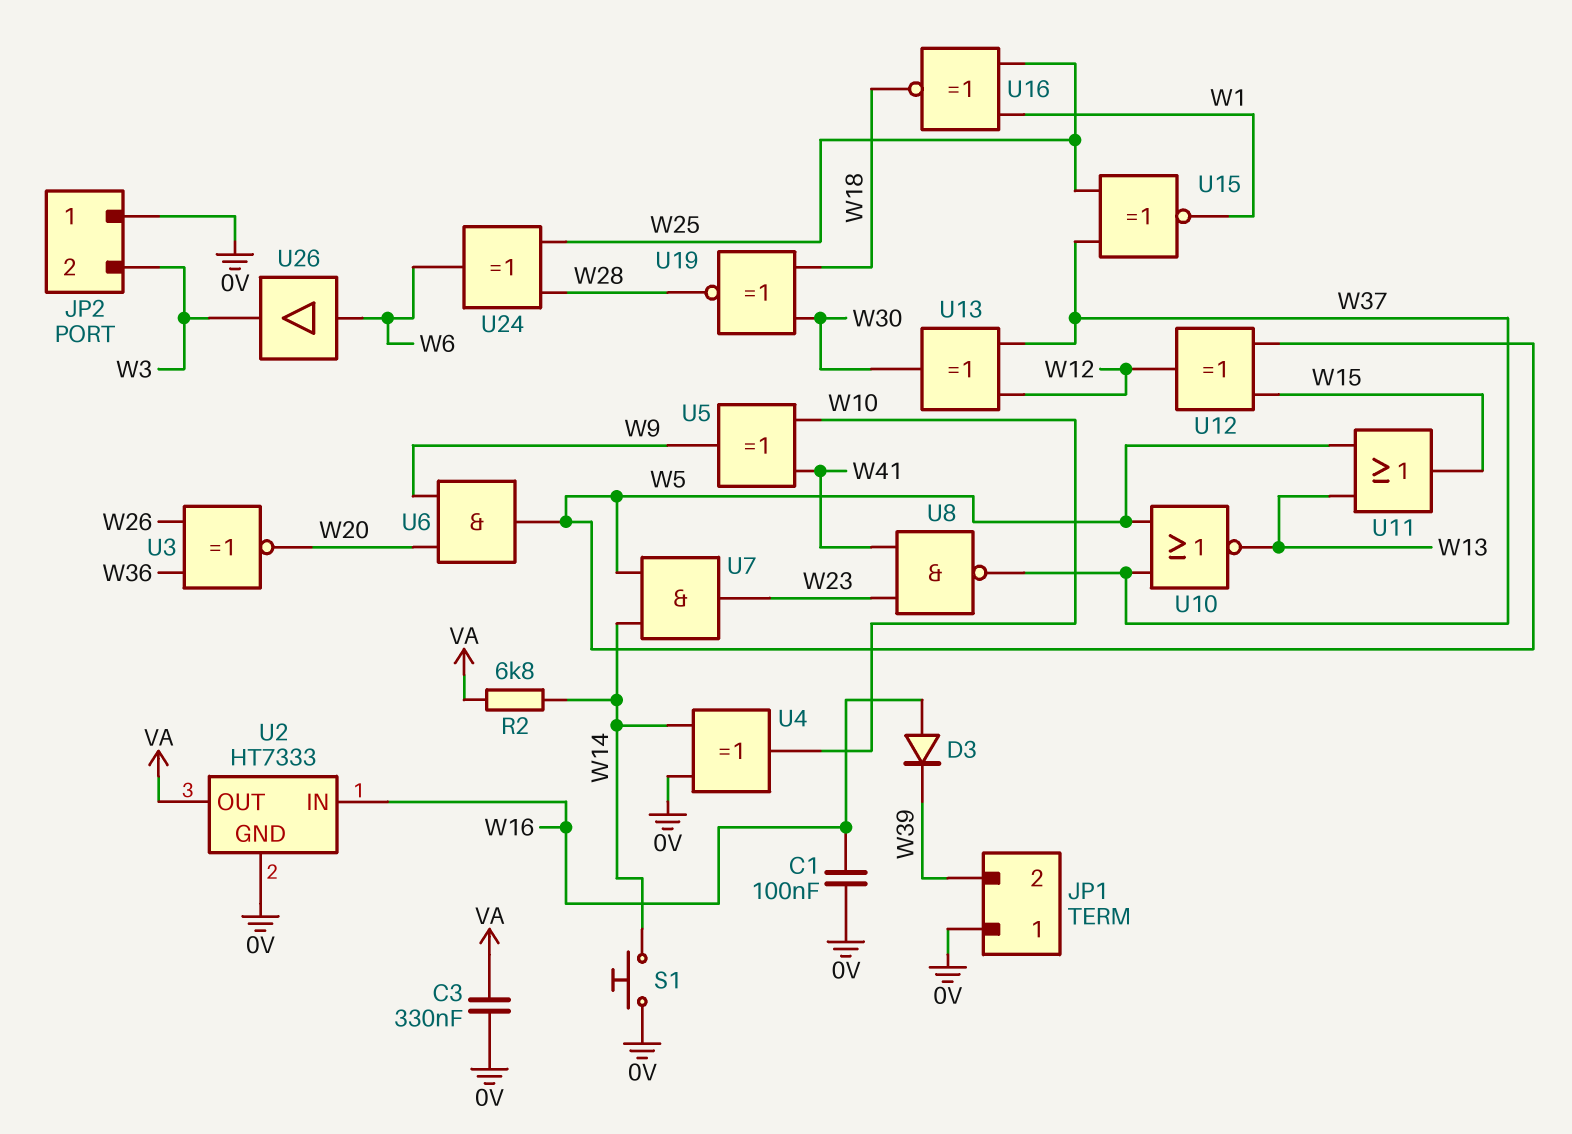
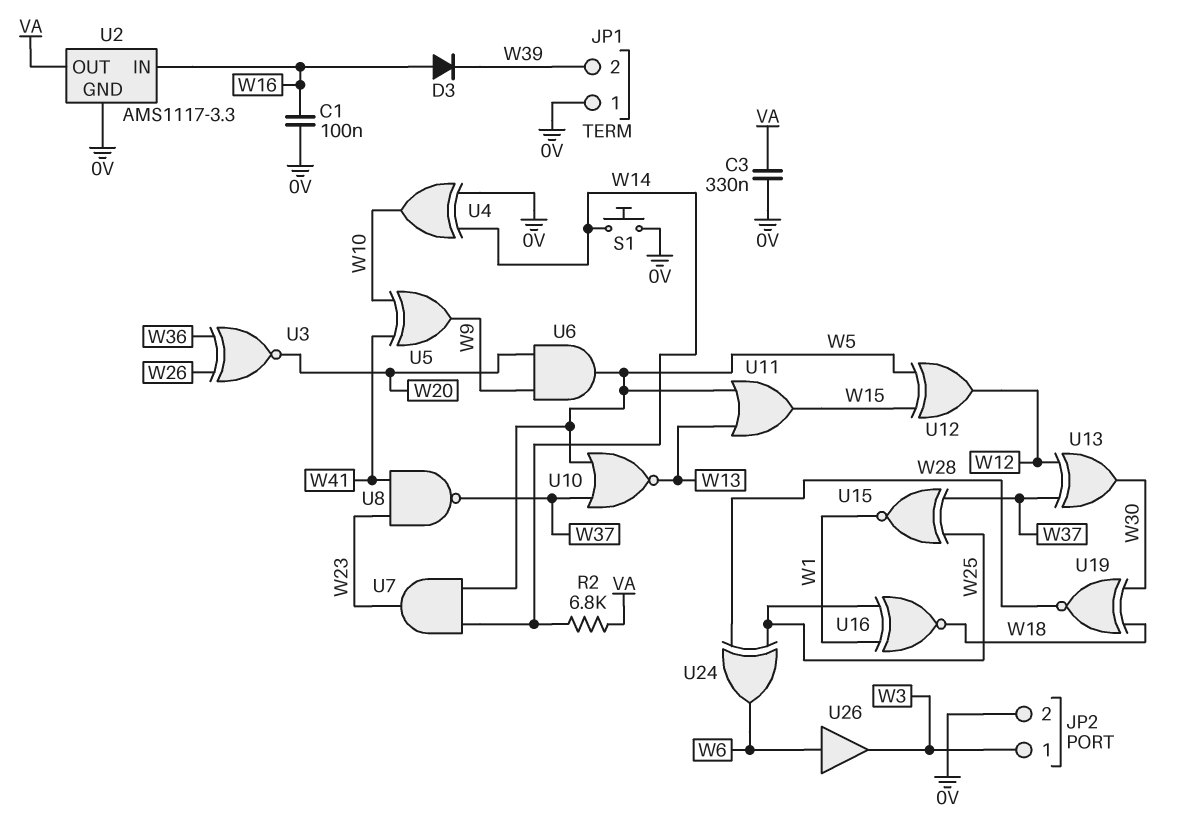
JP2 pin 1: 0V -> W3
JP2 pin 2: W3 -> 0V
U2: HT7333 -> AMS1117-3.3

